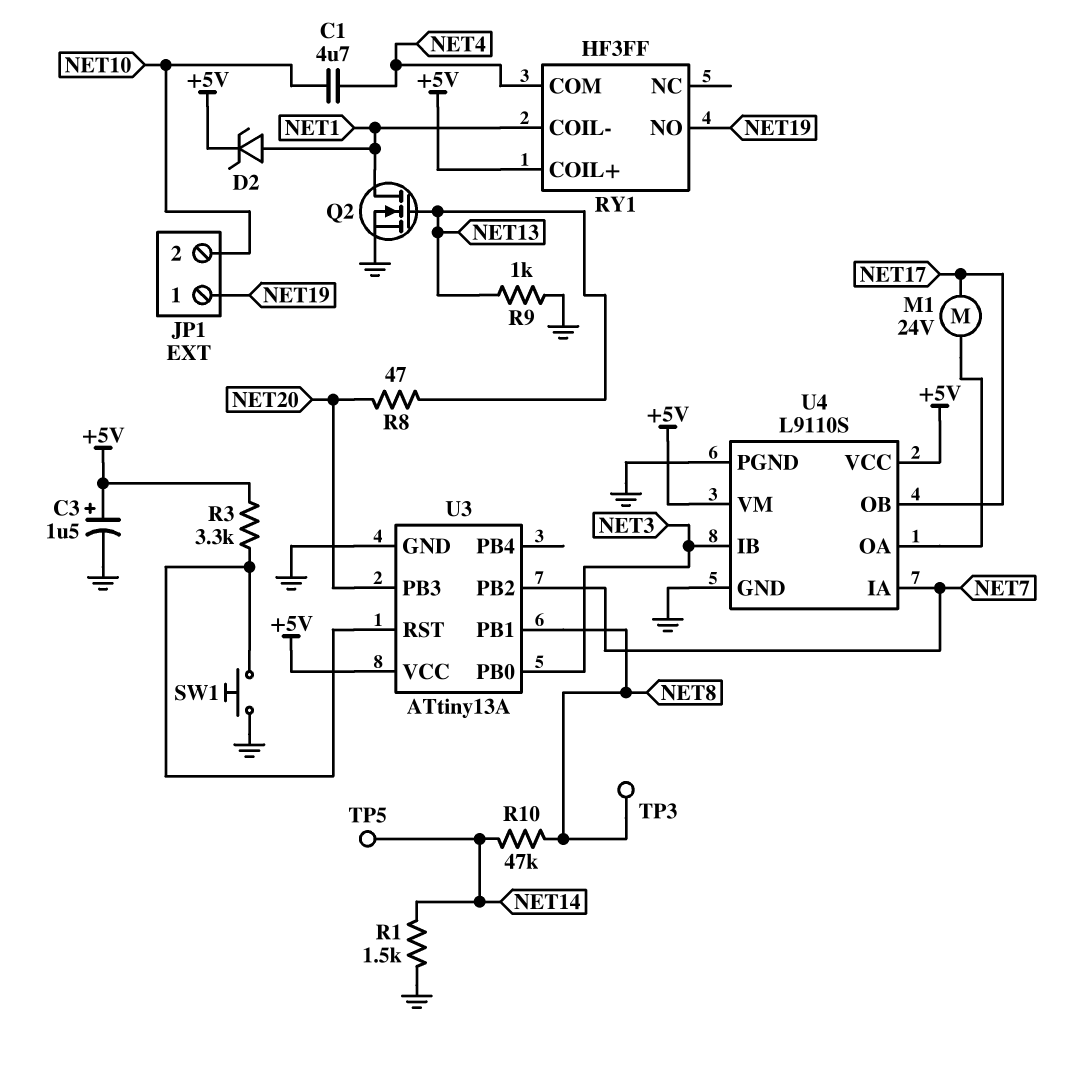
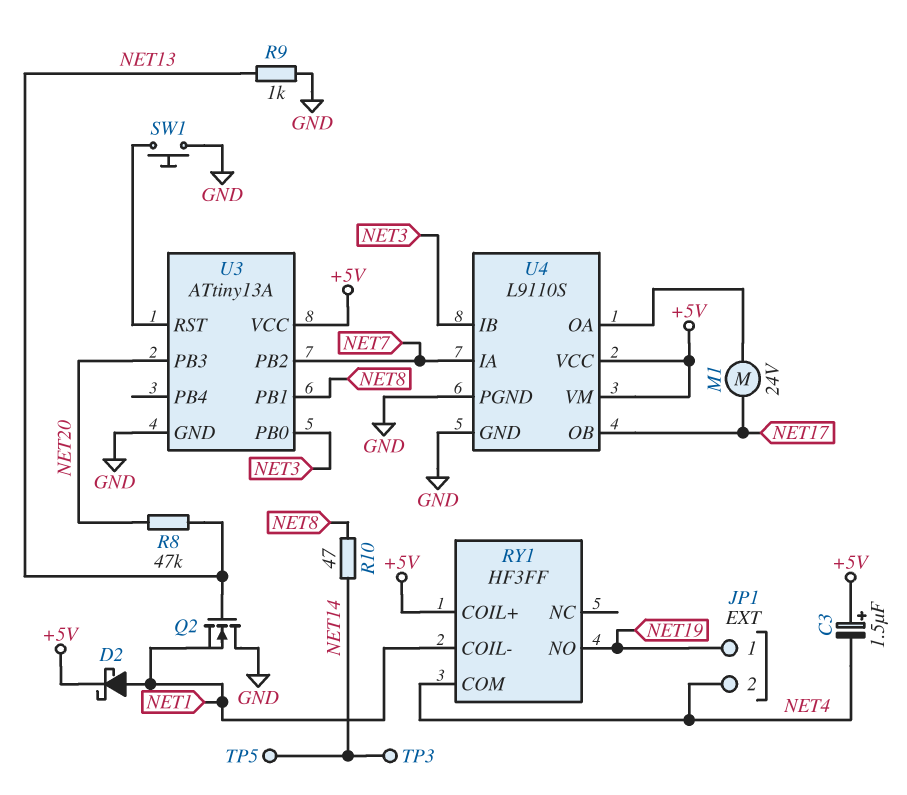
C1: 4.7uF (NET4, NET10) -> none
C3: 1.5uF (plus +5V, minus GND) -> 1.5uF (plus +5V, minus NET4)
D2: zener (A NET1, K +5V) -> schottky (A NET1, K +5V)
JP1 pin 2: NET10 -> NET4
Q2: NMOS (G NET13, D NET1, S GND) -> NMOS (G NET13, D GND, S NET1)
R1: 1.5k (GND, NET14) -> none
R3: 3.3k (+5V, U3/RST) -> none
R8: 47 (NET13, NET20) -> 47k (NET13, NET20)
R10: 47k (NET8, NET14) -> 47 (NET8, NET14)
TP3: test point (NET8) -> test point (NET14)

